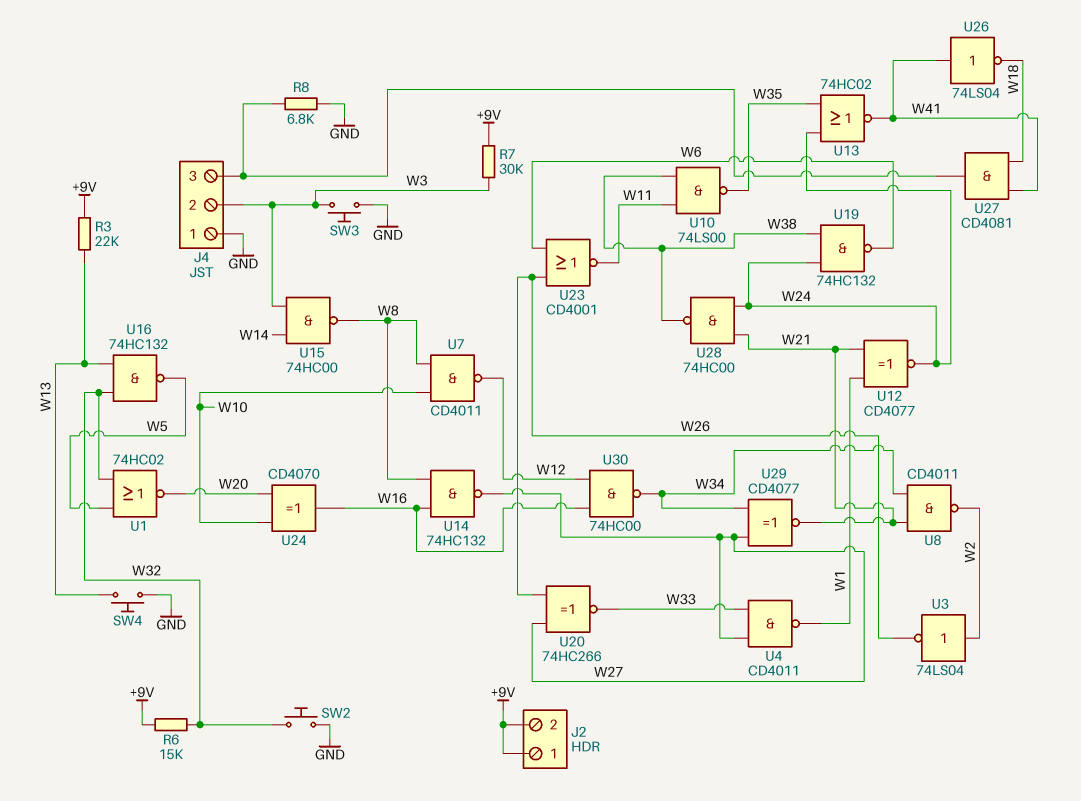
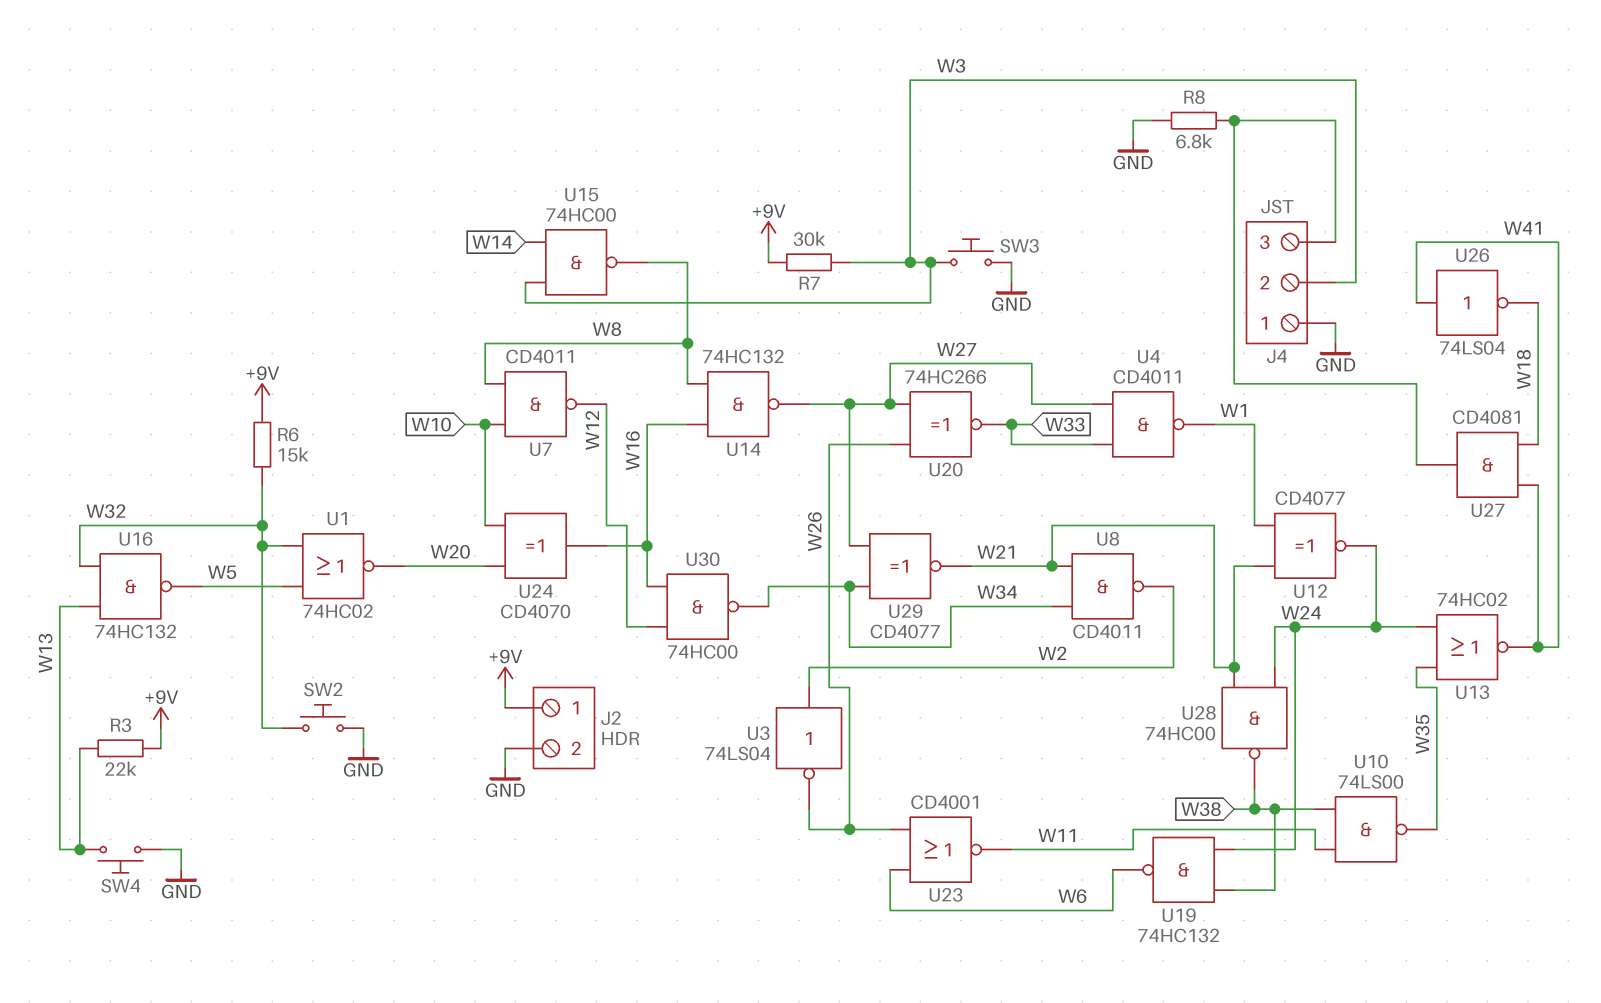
J2 pin 2: +9V -> GND

